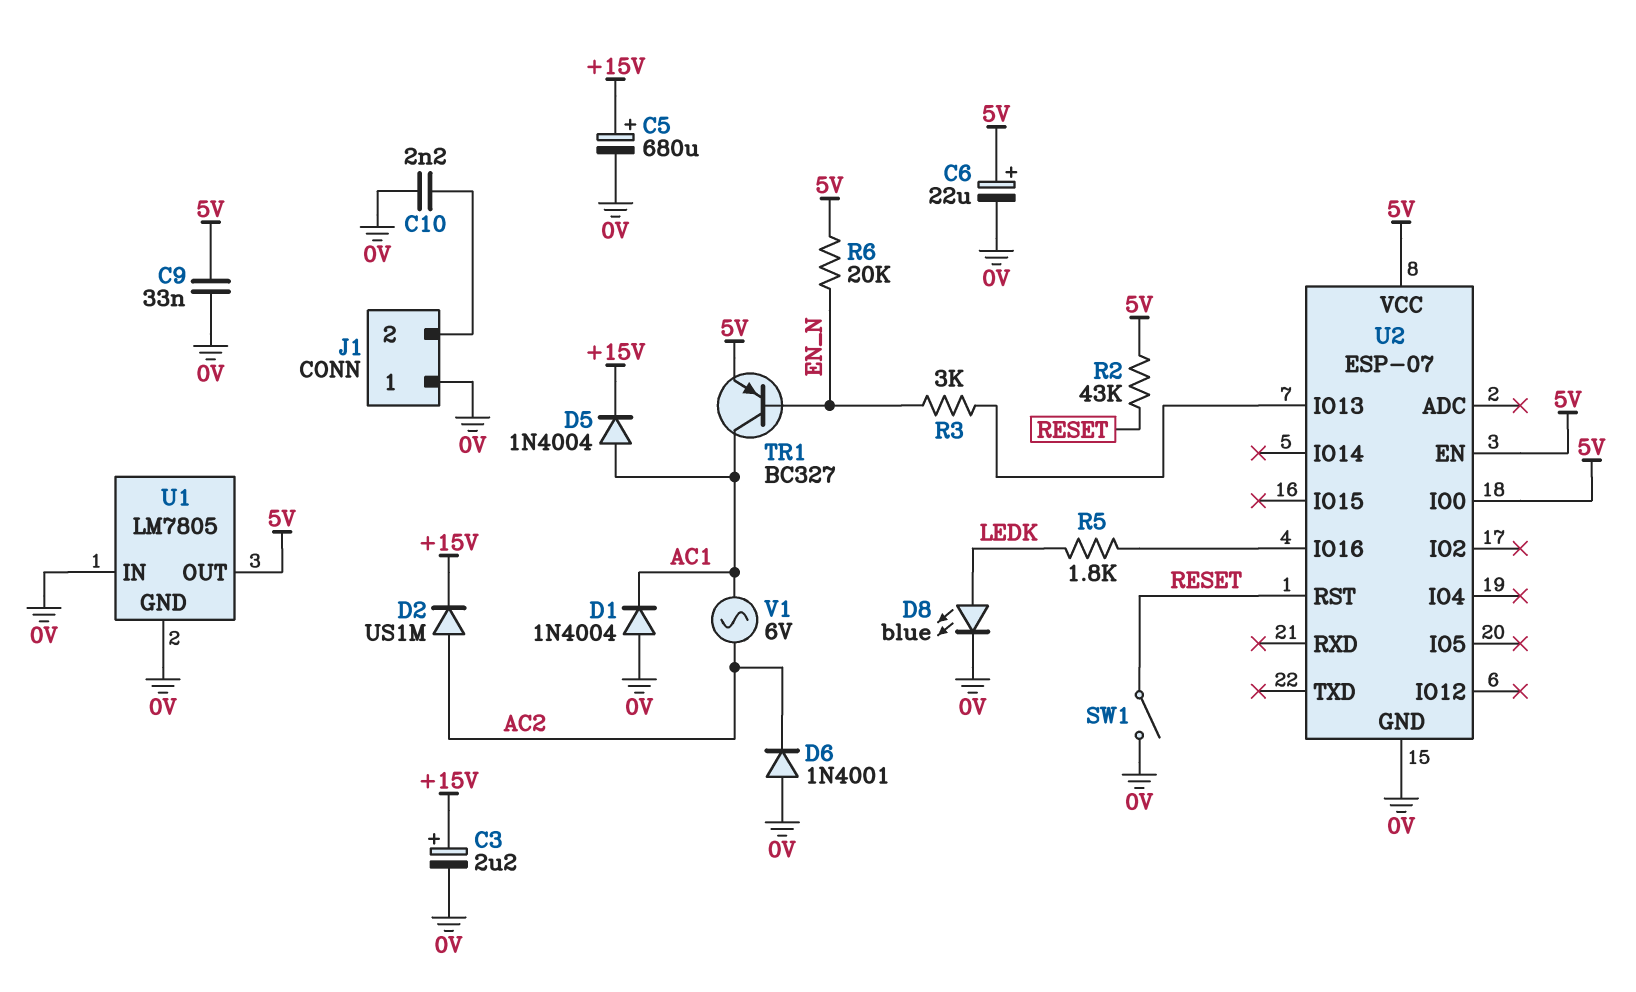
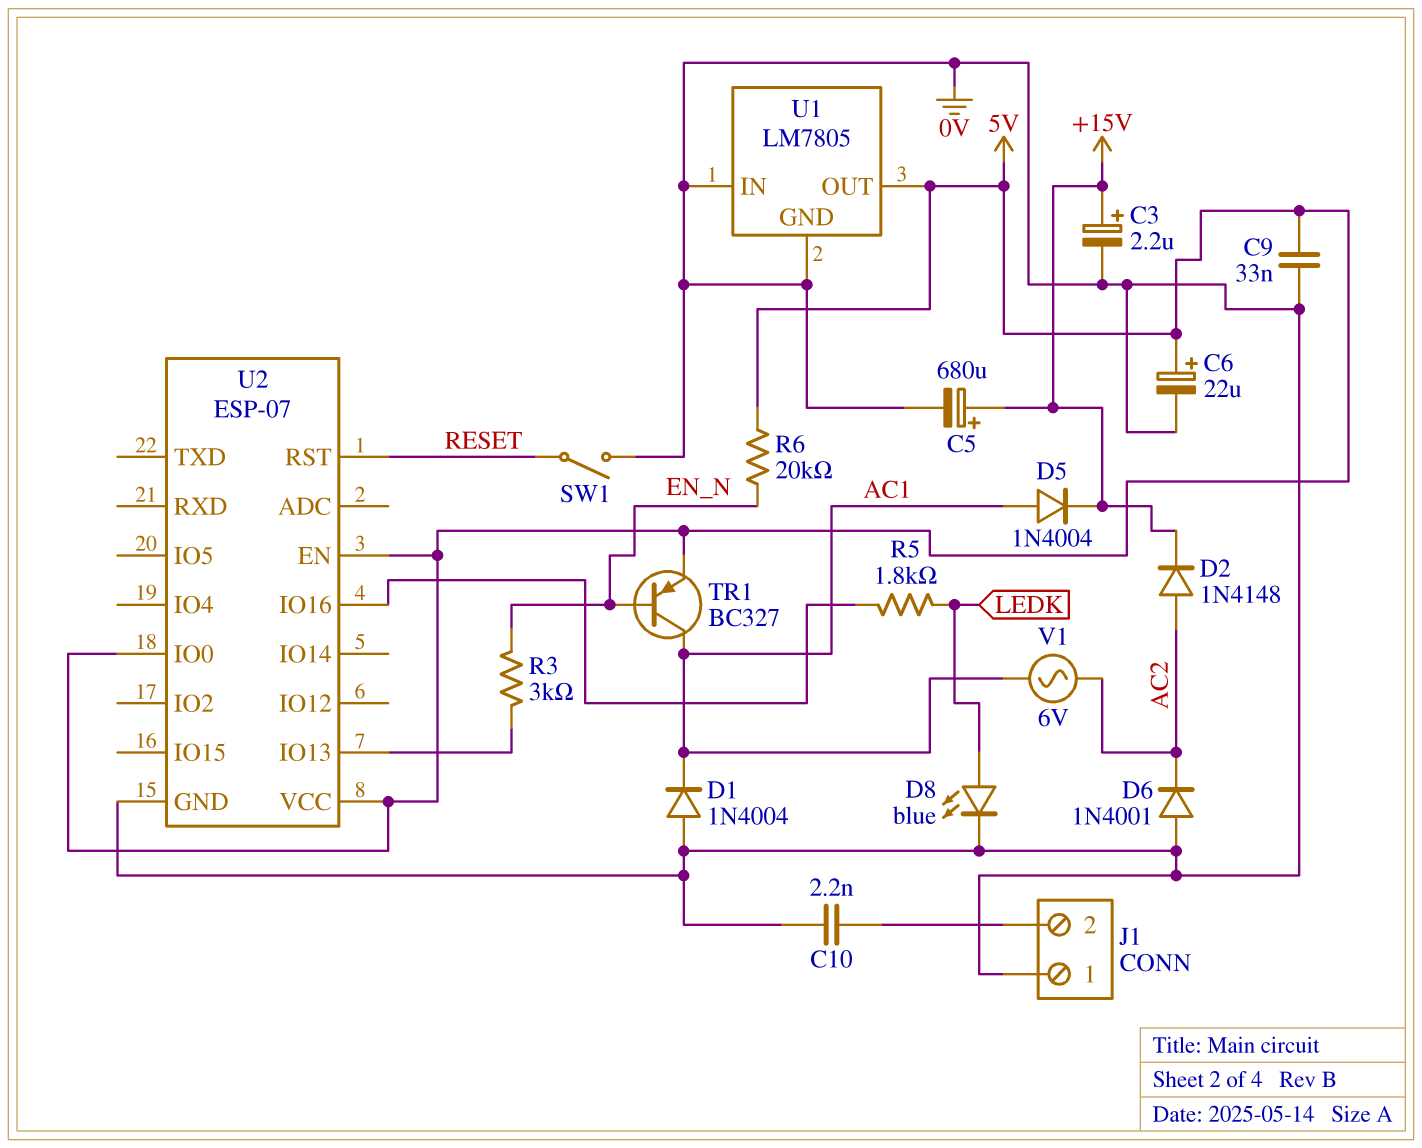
D2: diode US1M (A AC2, K +15V) -> diode 1N4148 (A AC2, K +15V)
R2: 43k (5V, RESET) -> none

